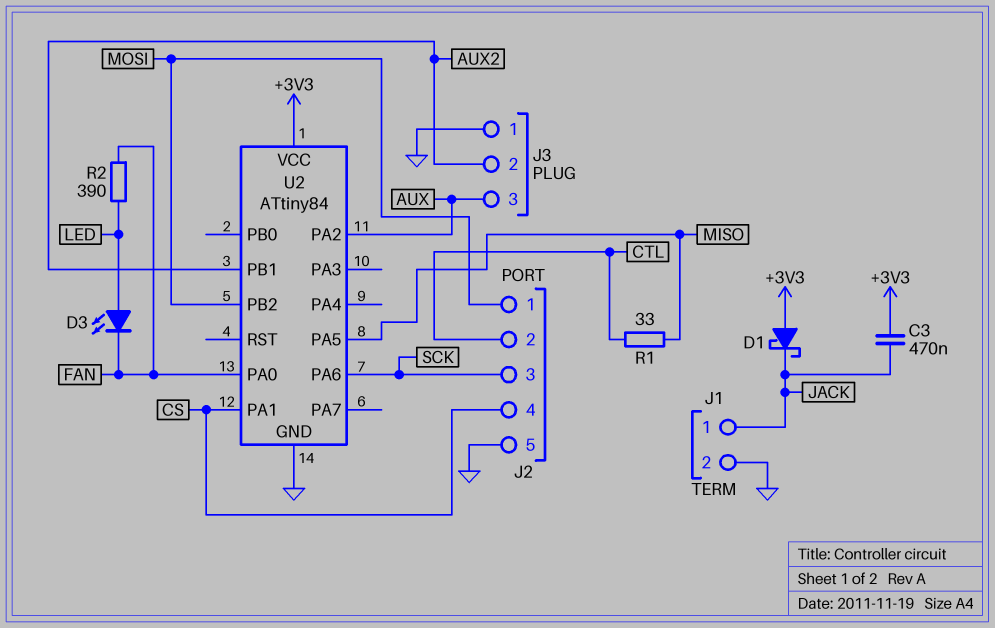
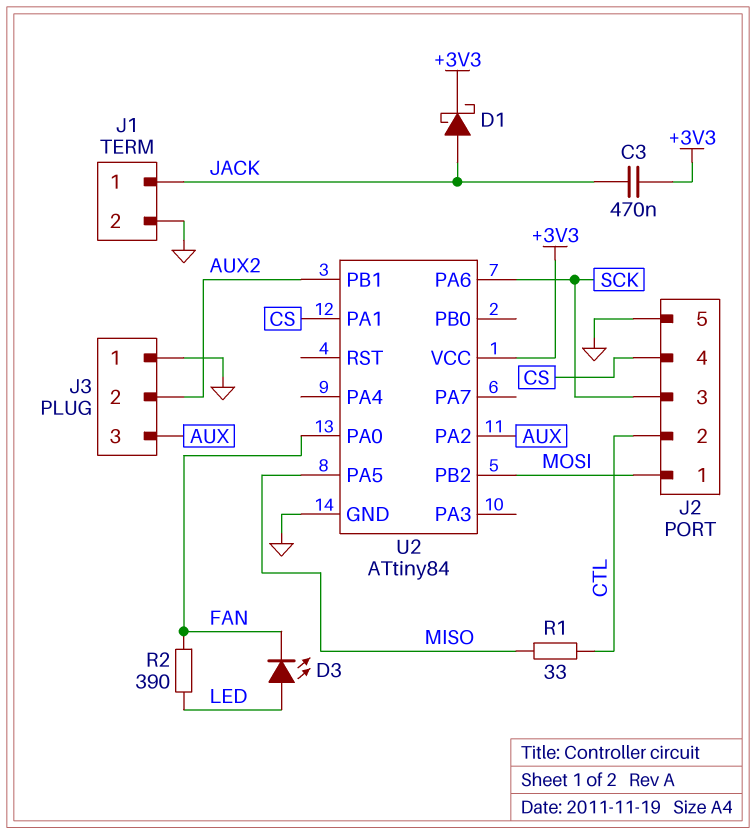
D1: schottky (A +3V3, K JACK) -> schottky (A JACK, K +3V3)

